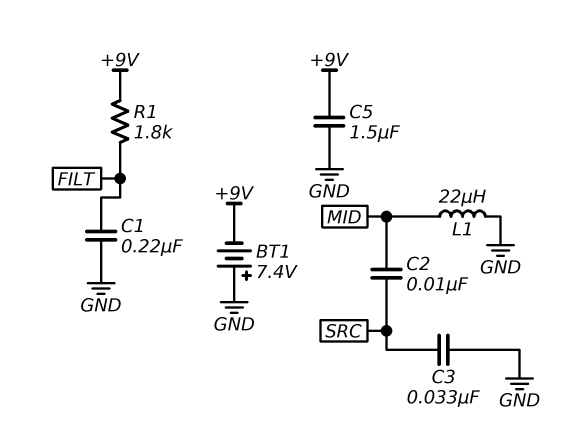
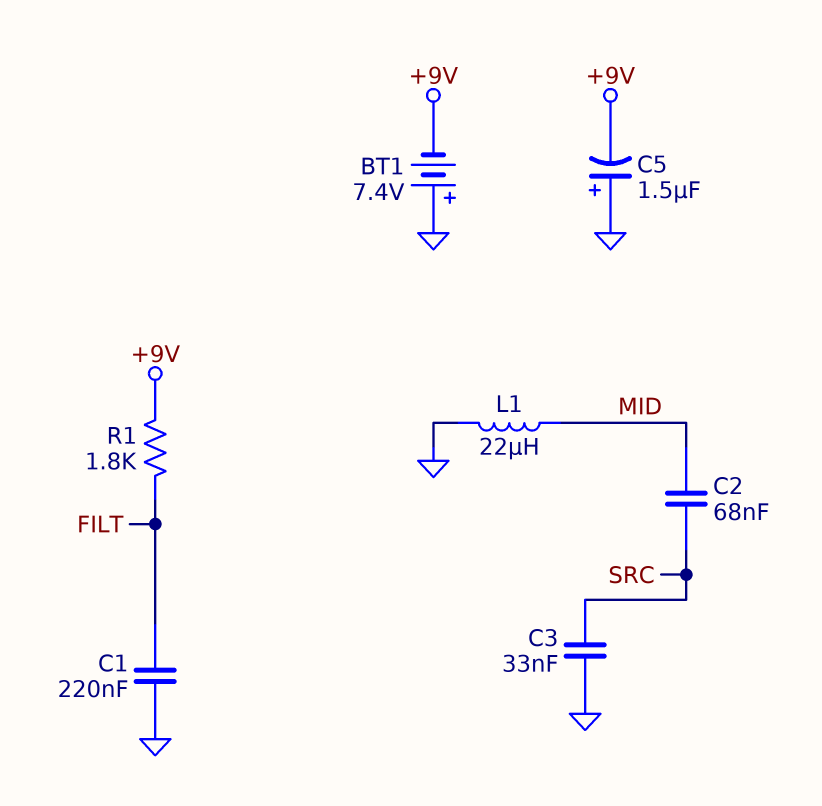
C2: 10nF (MID, SRC) -> 68nF (MID, SRC)
C5: 1.5uF (+9V, GND) -> 1.5uF (plus GND, minus +9V)

